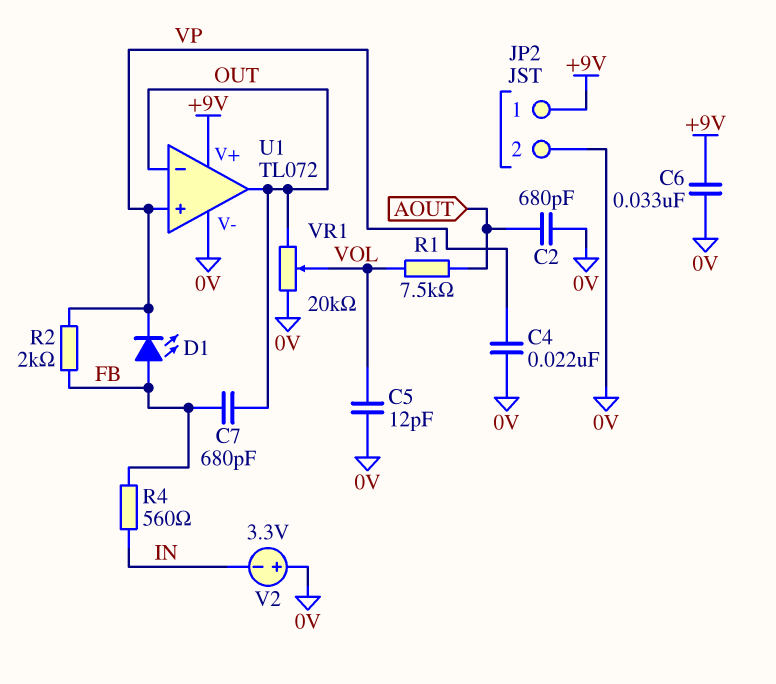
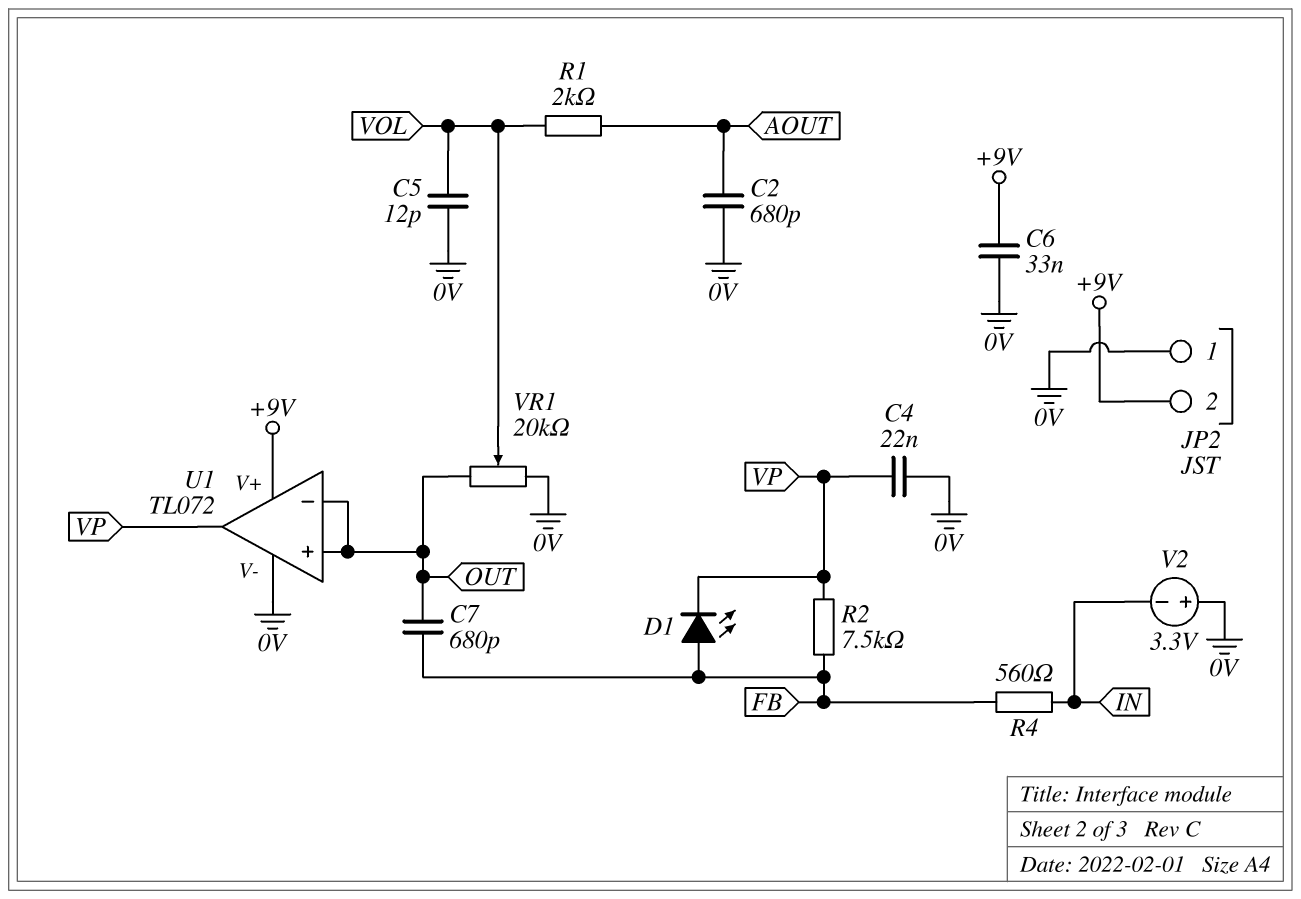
JP2 pin 1: +9V -> 0V
JP2 pin 2: 0V -> +9V
R1: 7.5k (AOUT, VOL) -> 2k (AOUT, VOL)
R2: 2k (FB, VP) -> 7.5k (FB, VP)
U1 pin in+: VP -> OUT
U1 pin out: OUT -> VP

